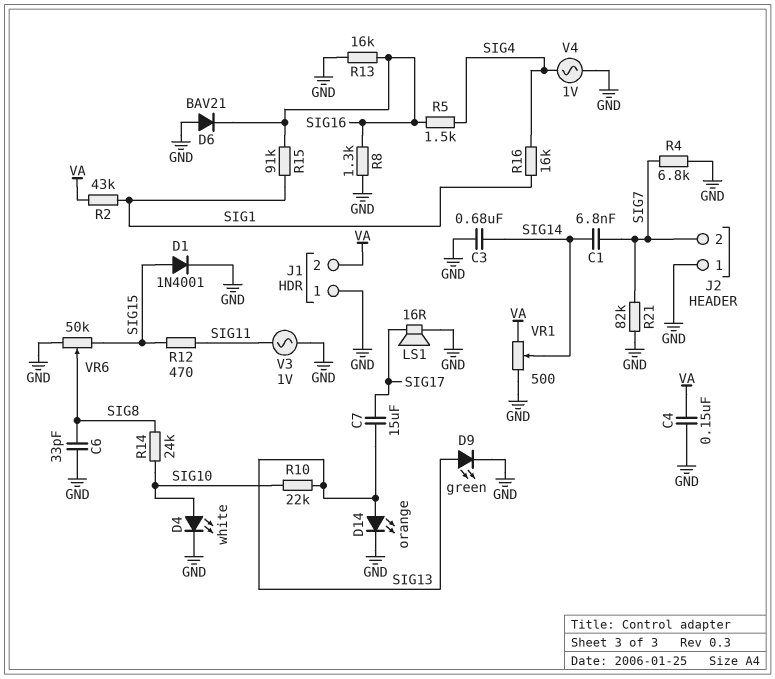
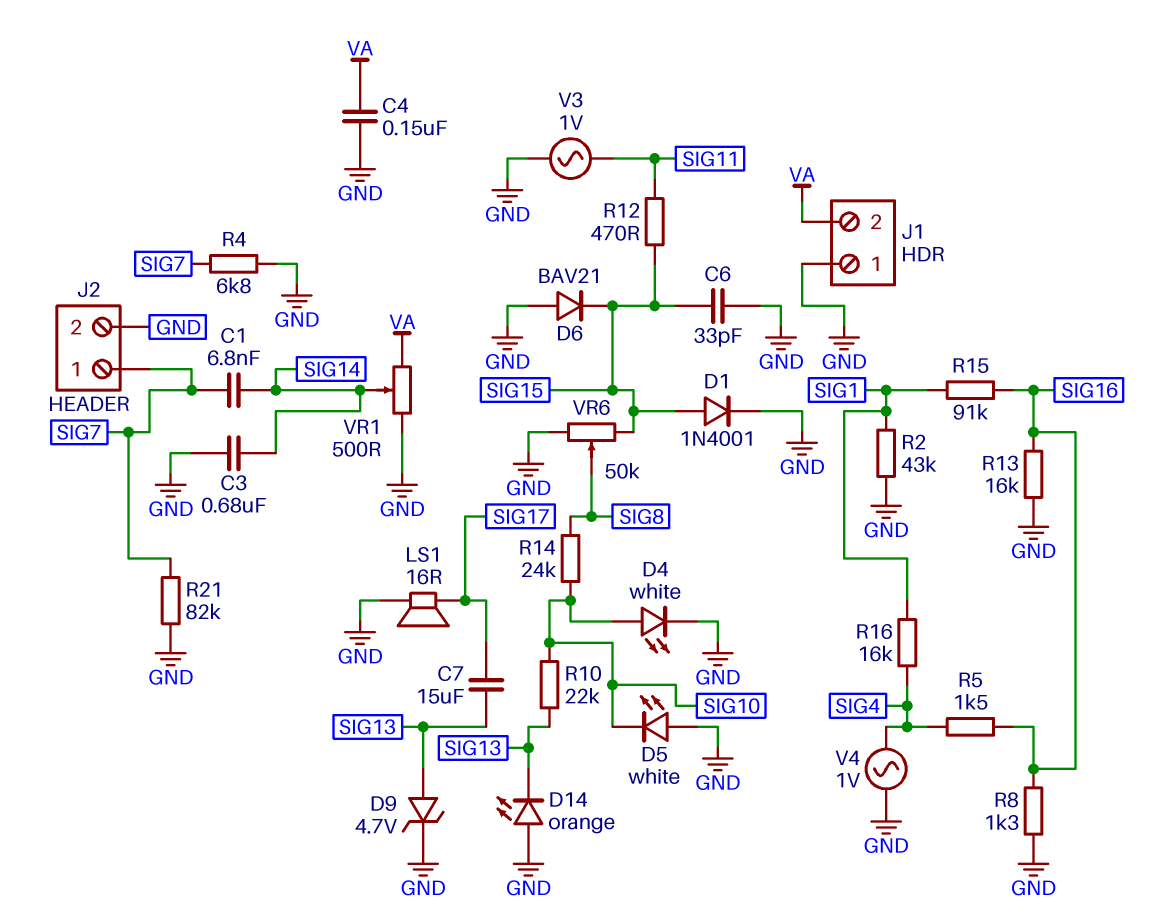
C6: 33pF (GND, SIG8) -> 33pF (GND, SIG15)
D5: none -> LED white (A GND, K SIG10)
D6: diode BAV21 (A GND, K SIG16) -> diode BAV21 (A GND, K SIG15)
D9: LED green (A SIG13, K GND) -> zener 4.7V (A SIG13, K GND)
D14: LED orange (A SIG13, K GND) -> LED orange (A GND, K SIG13)
J2 pin 1: GND -> SIG7
J2 pin 2: SIG7 -> GND
R2: 43k (SIG1, VA) -> 43k (GND, SIG1)

